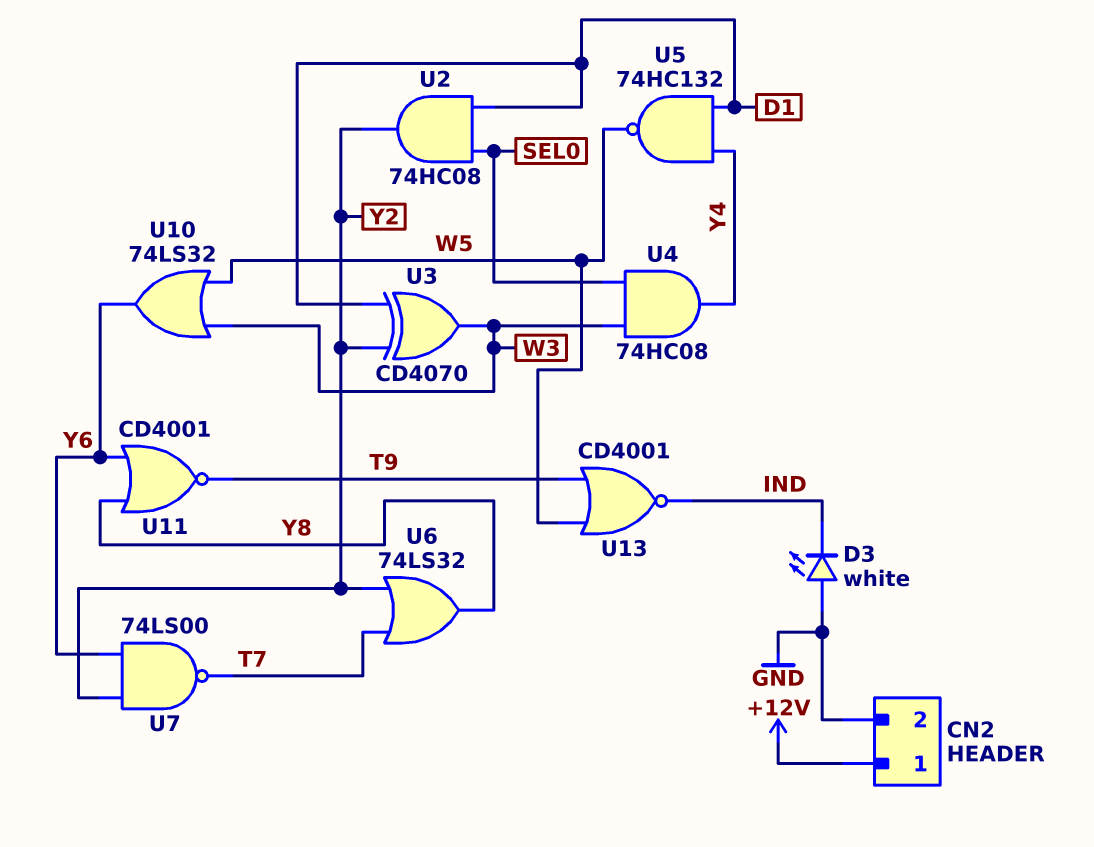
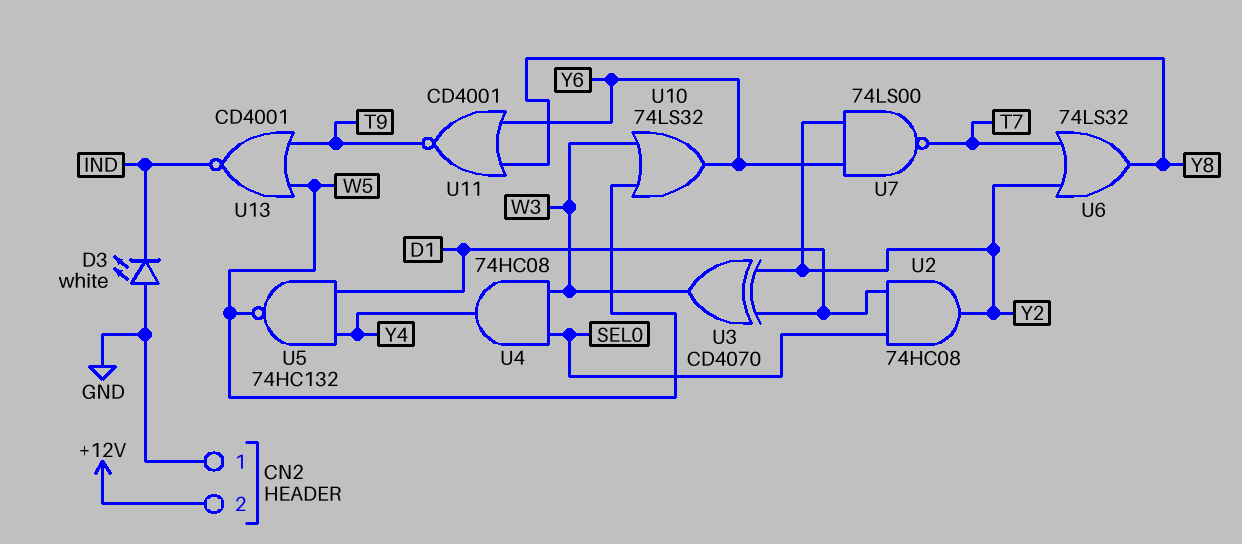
CN2 pin 1: +12V -> GND
CN2 pin 2: GND -> +12V

